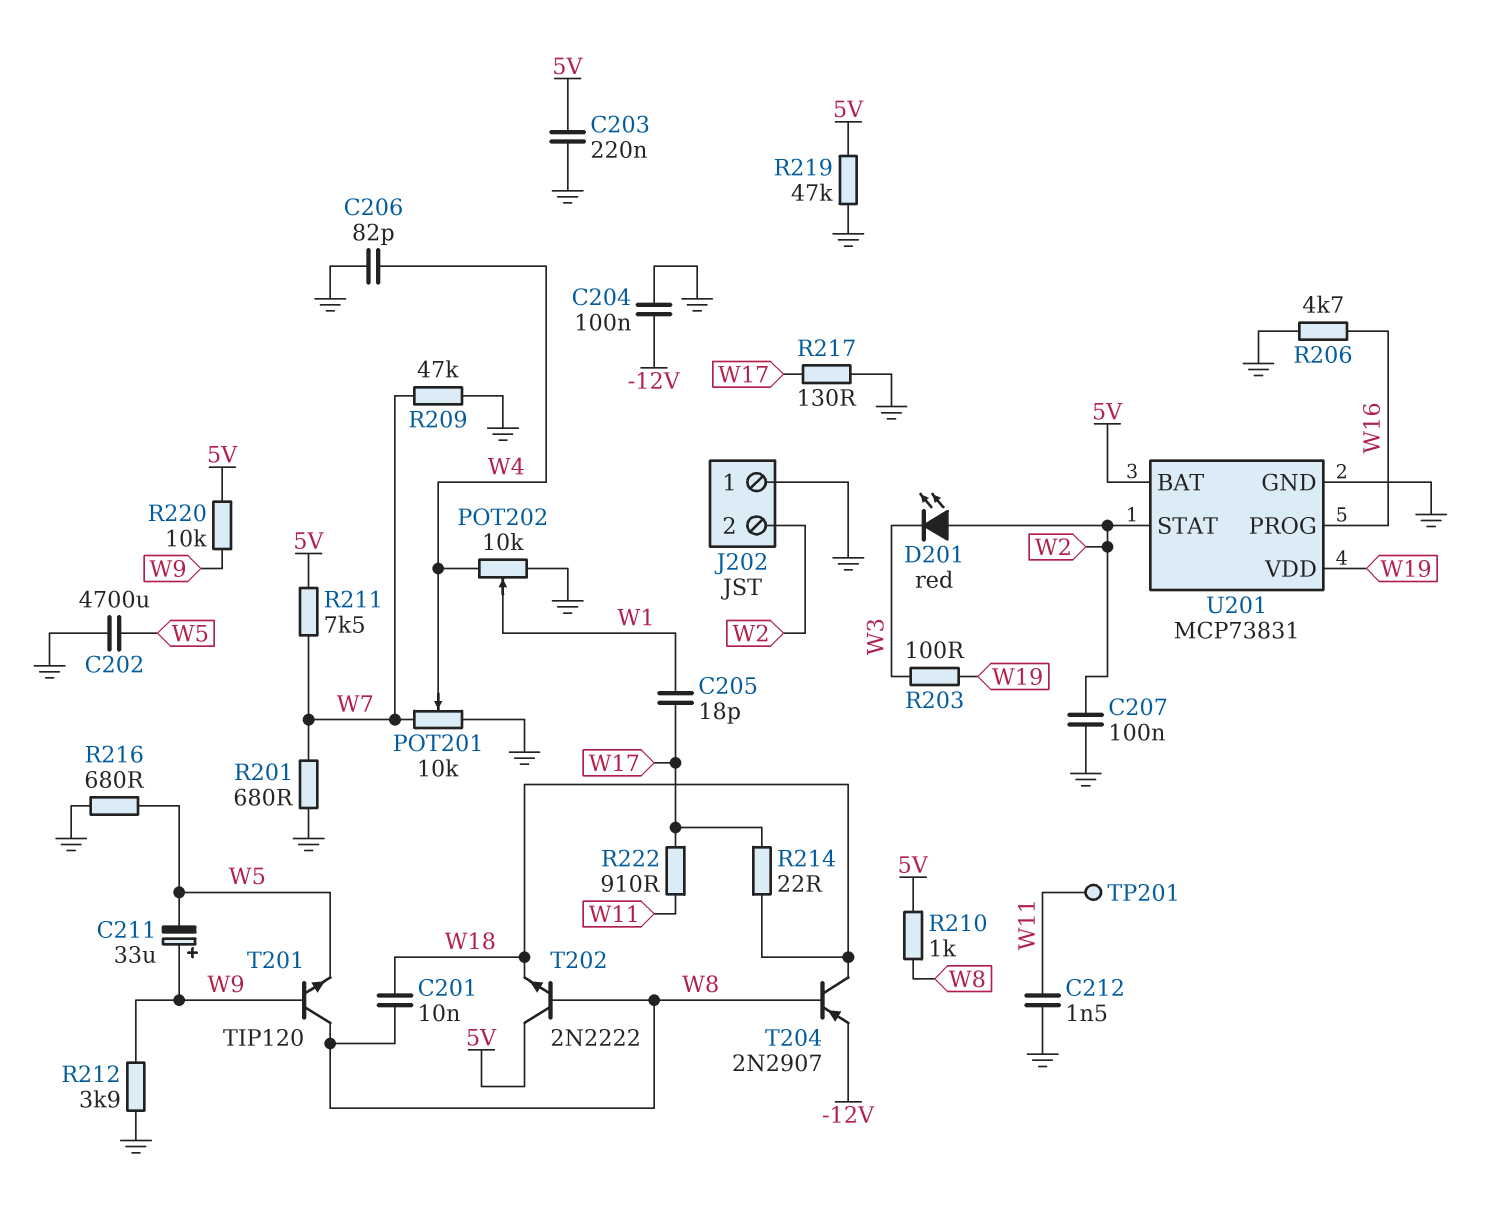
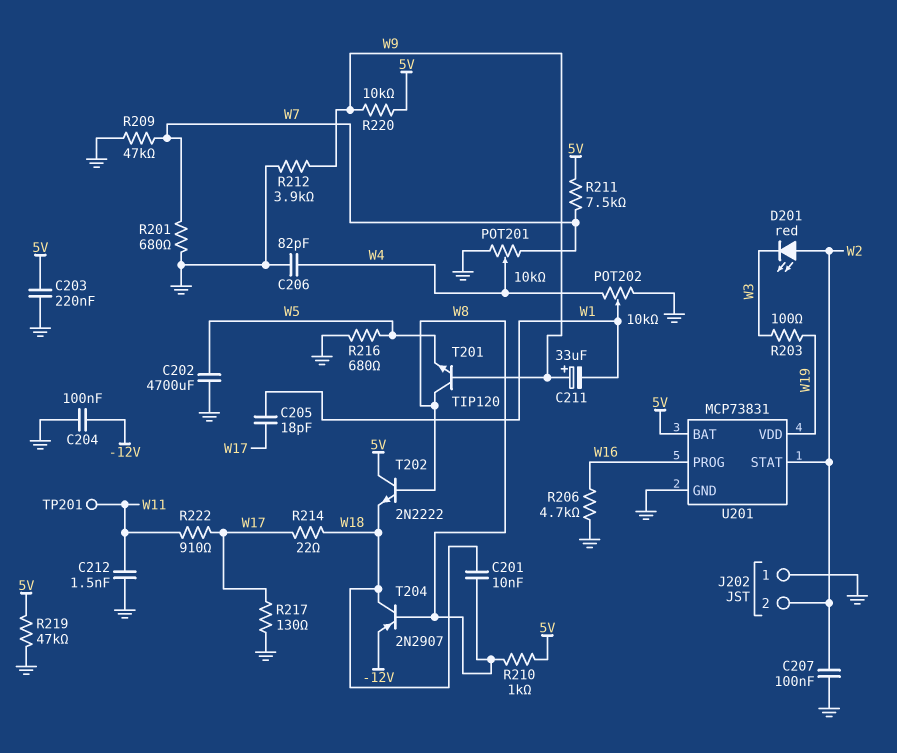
C211: 33uF (plus W9, minus W5) -> 33uF (plus W9, minus W1)

